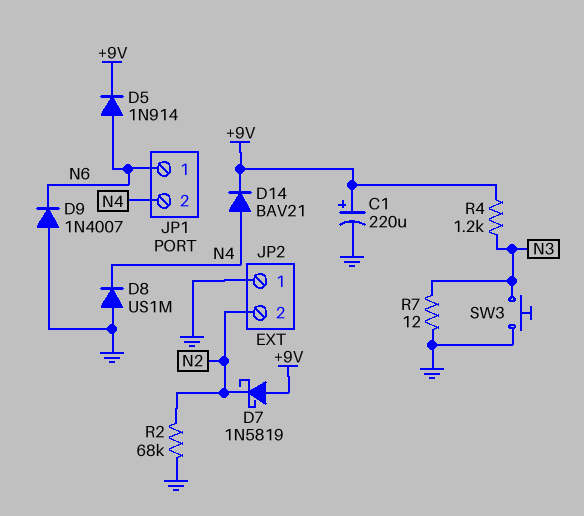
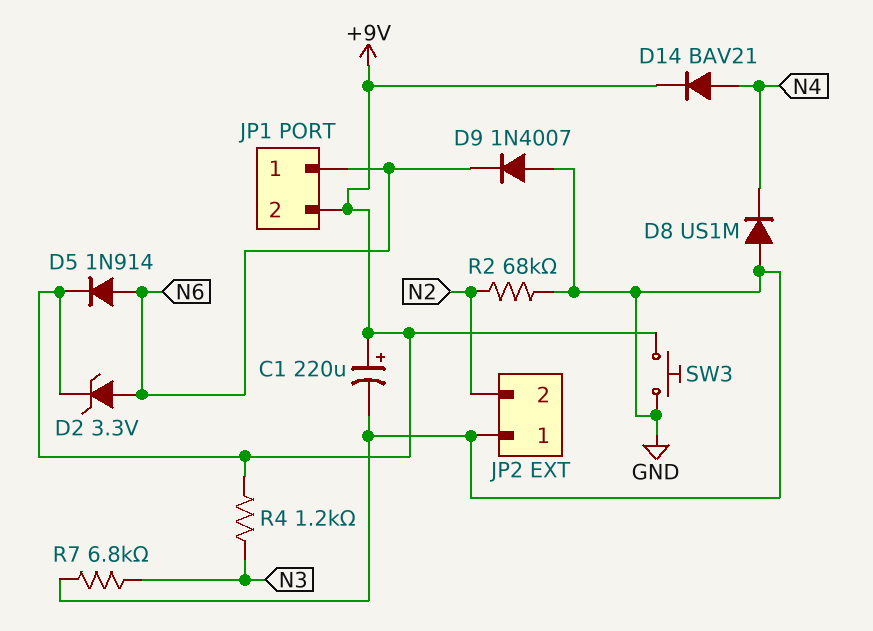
D2: none -> zener 3.3V (A N6, K +9V)
D7: schottky 1N5819 (A +9V, K N2) -> none
JP1 pin 2: N4 -> +9V
R7: 12 (GND, N3) -> 6.8k (GND, N3)
SW3: button (GND, N3) -> button (+9V, GND)

